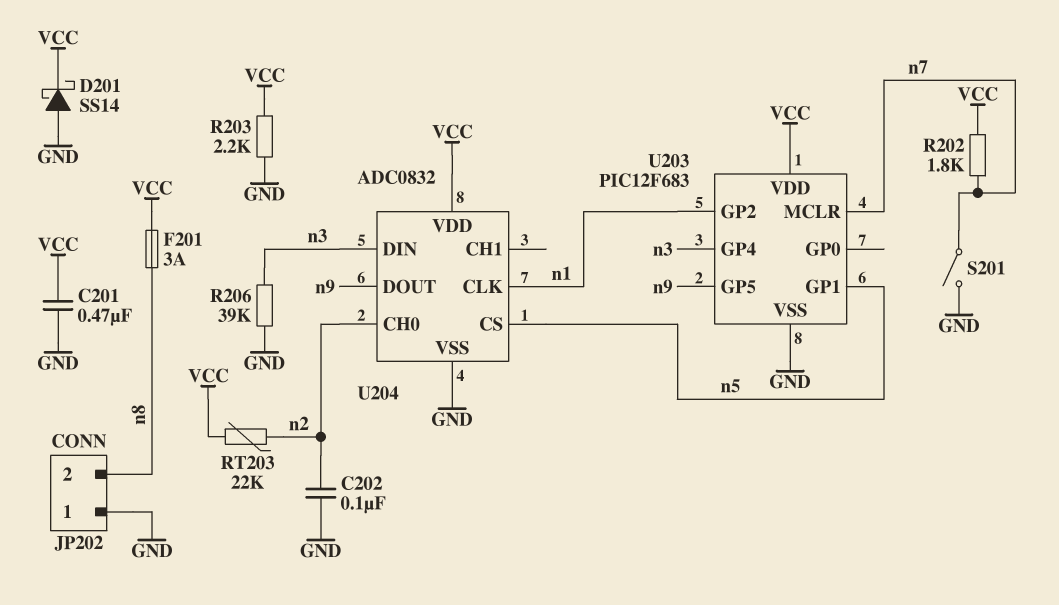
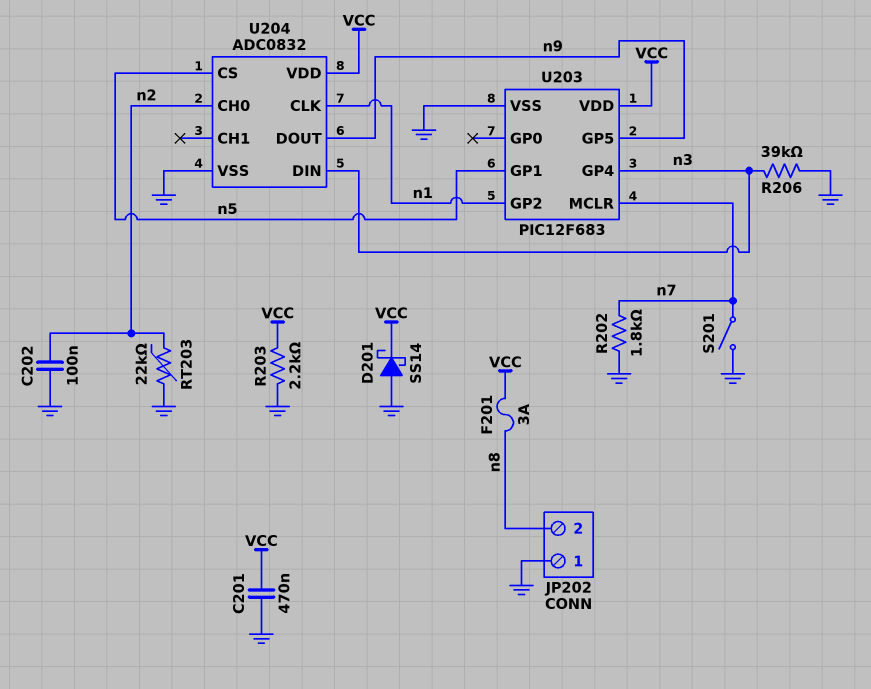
R202: 1.8k (VCC, n7) -> 1.8k (GND, n7)
RT203: 22k (VCC, n2) -> 22k (GND, n2)

